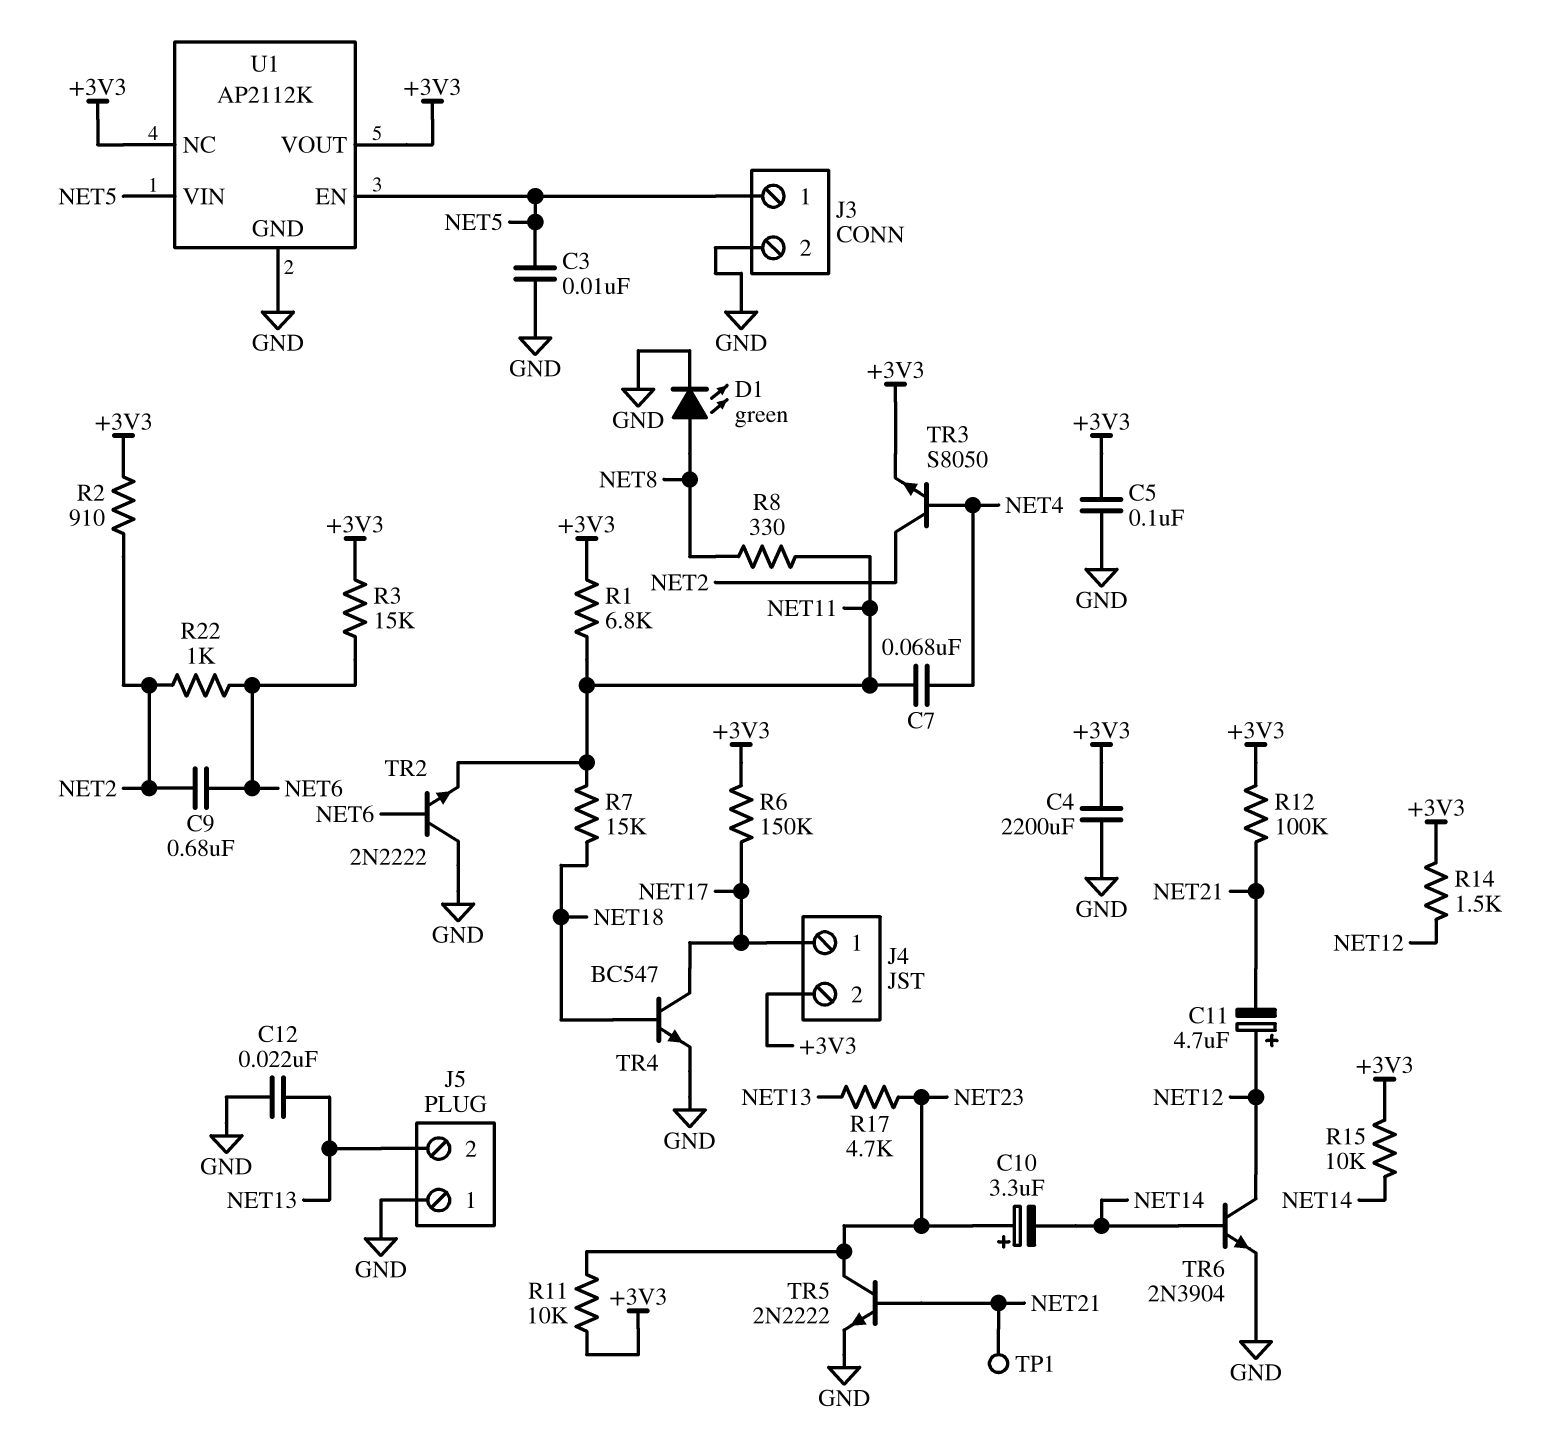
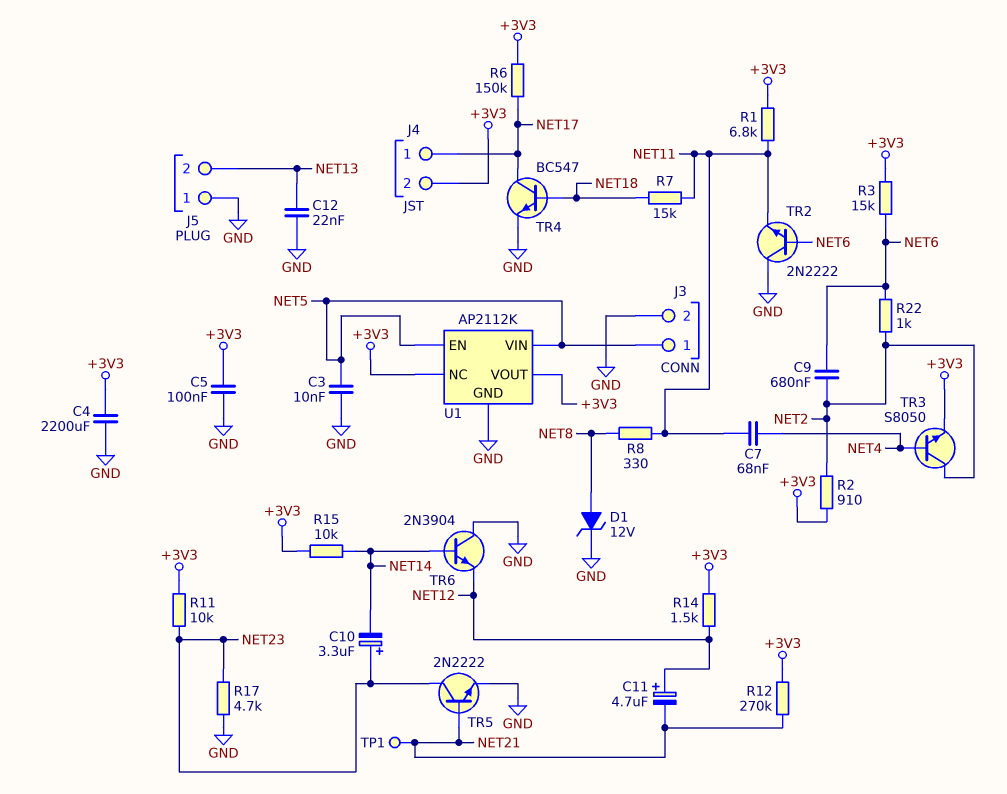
D1: LED green (A NET8, K GND) -> zener 12V (A NET8, K GND)
R12: 100k (+3V3, NET21) -> 270k (+3V3, NET21)
R17: 4.7k (NET13, NET23) -> 4.7k (GND, NET23)
TR6: NPN 2N3904 (B NET14, C NET12, E GND) -> NPN 2N3904 (B NET14, C GND, E NET12)

